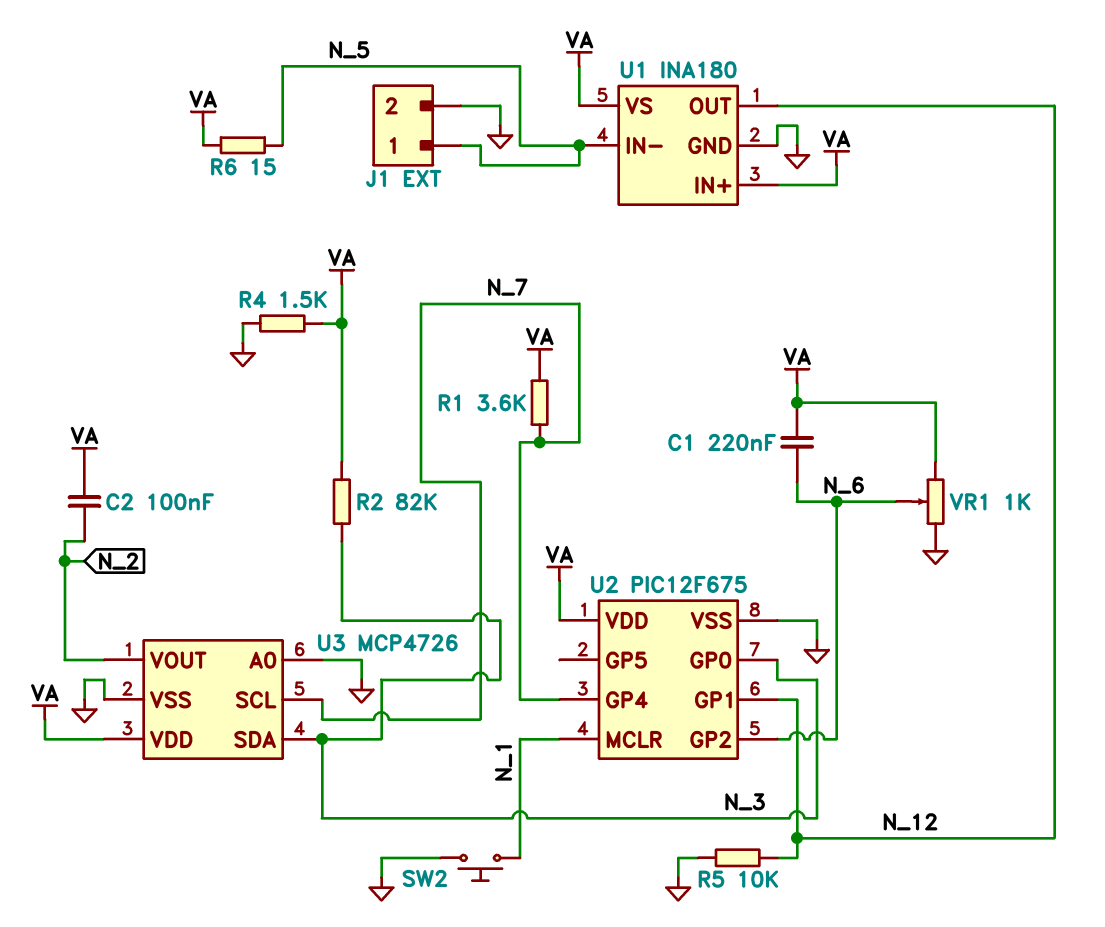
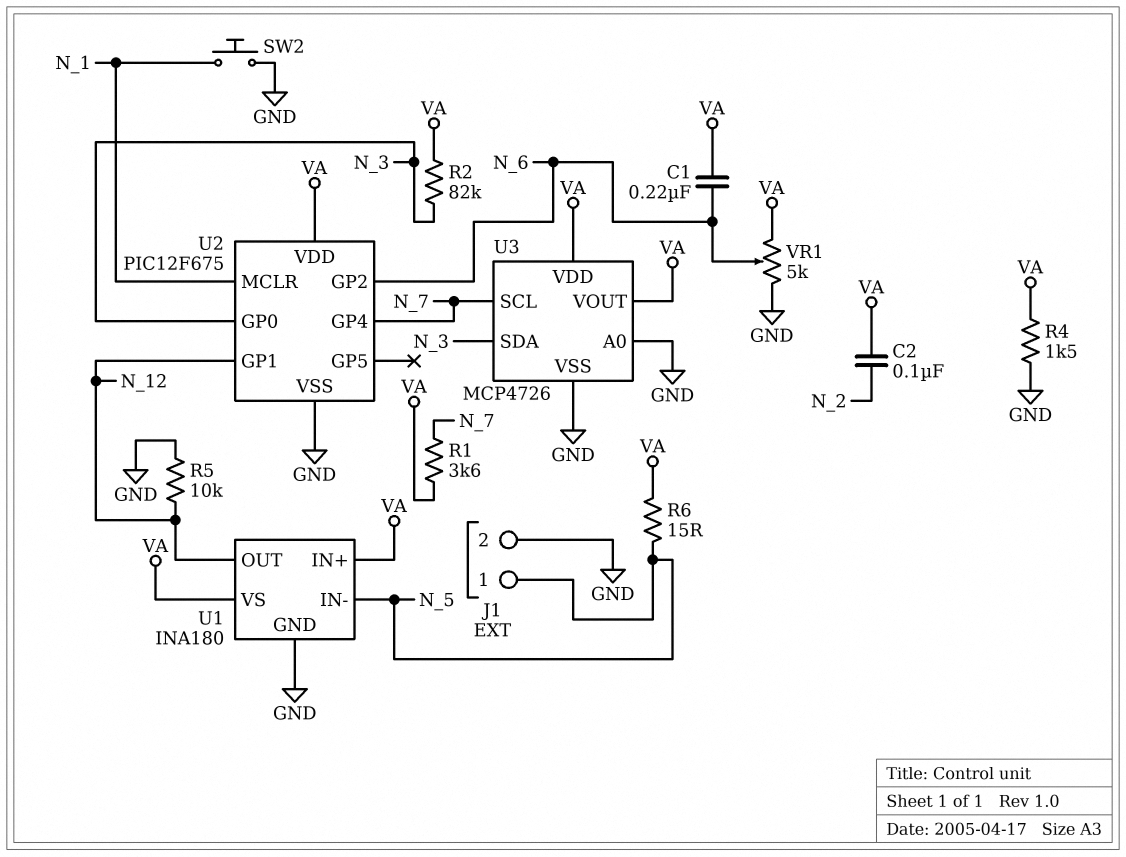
U3 pin VOUT: N_2 -> VA
VR1: 1k (GND, VA, wiper N_6) -> 5k (GND, VA, wiper N_6)

